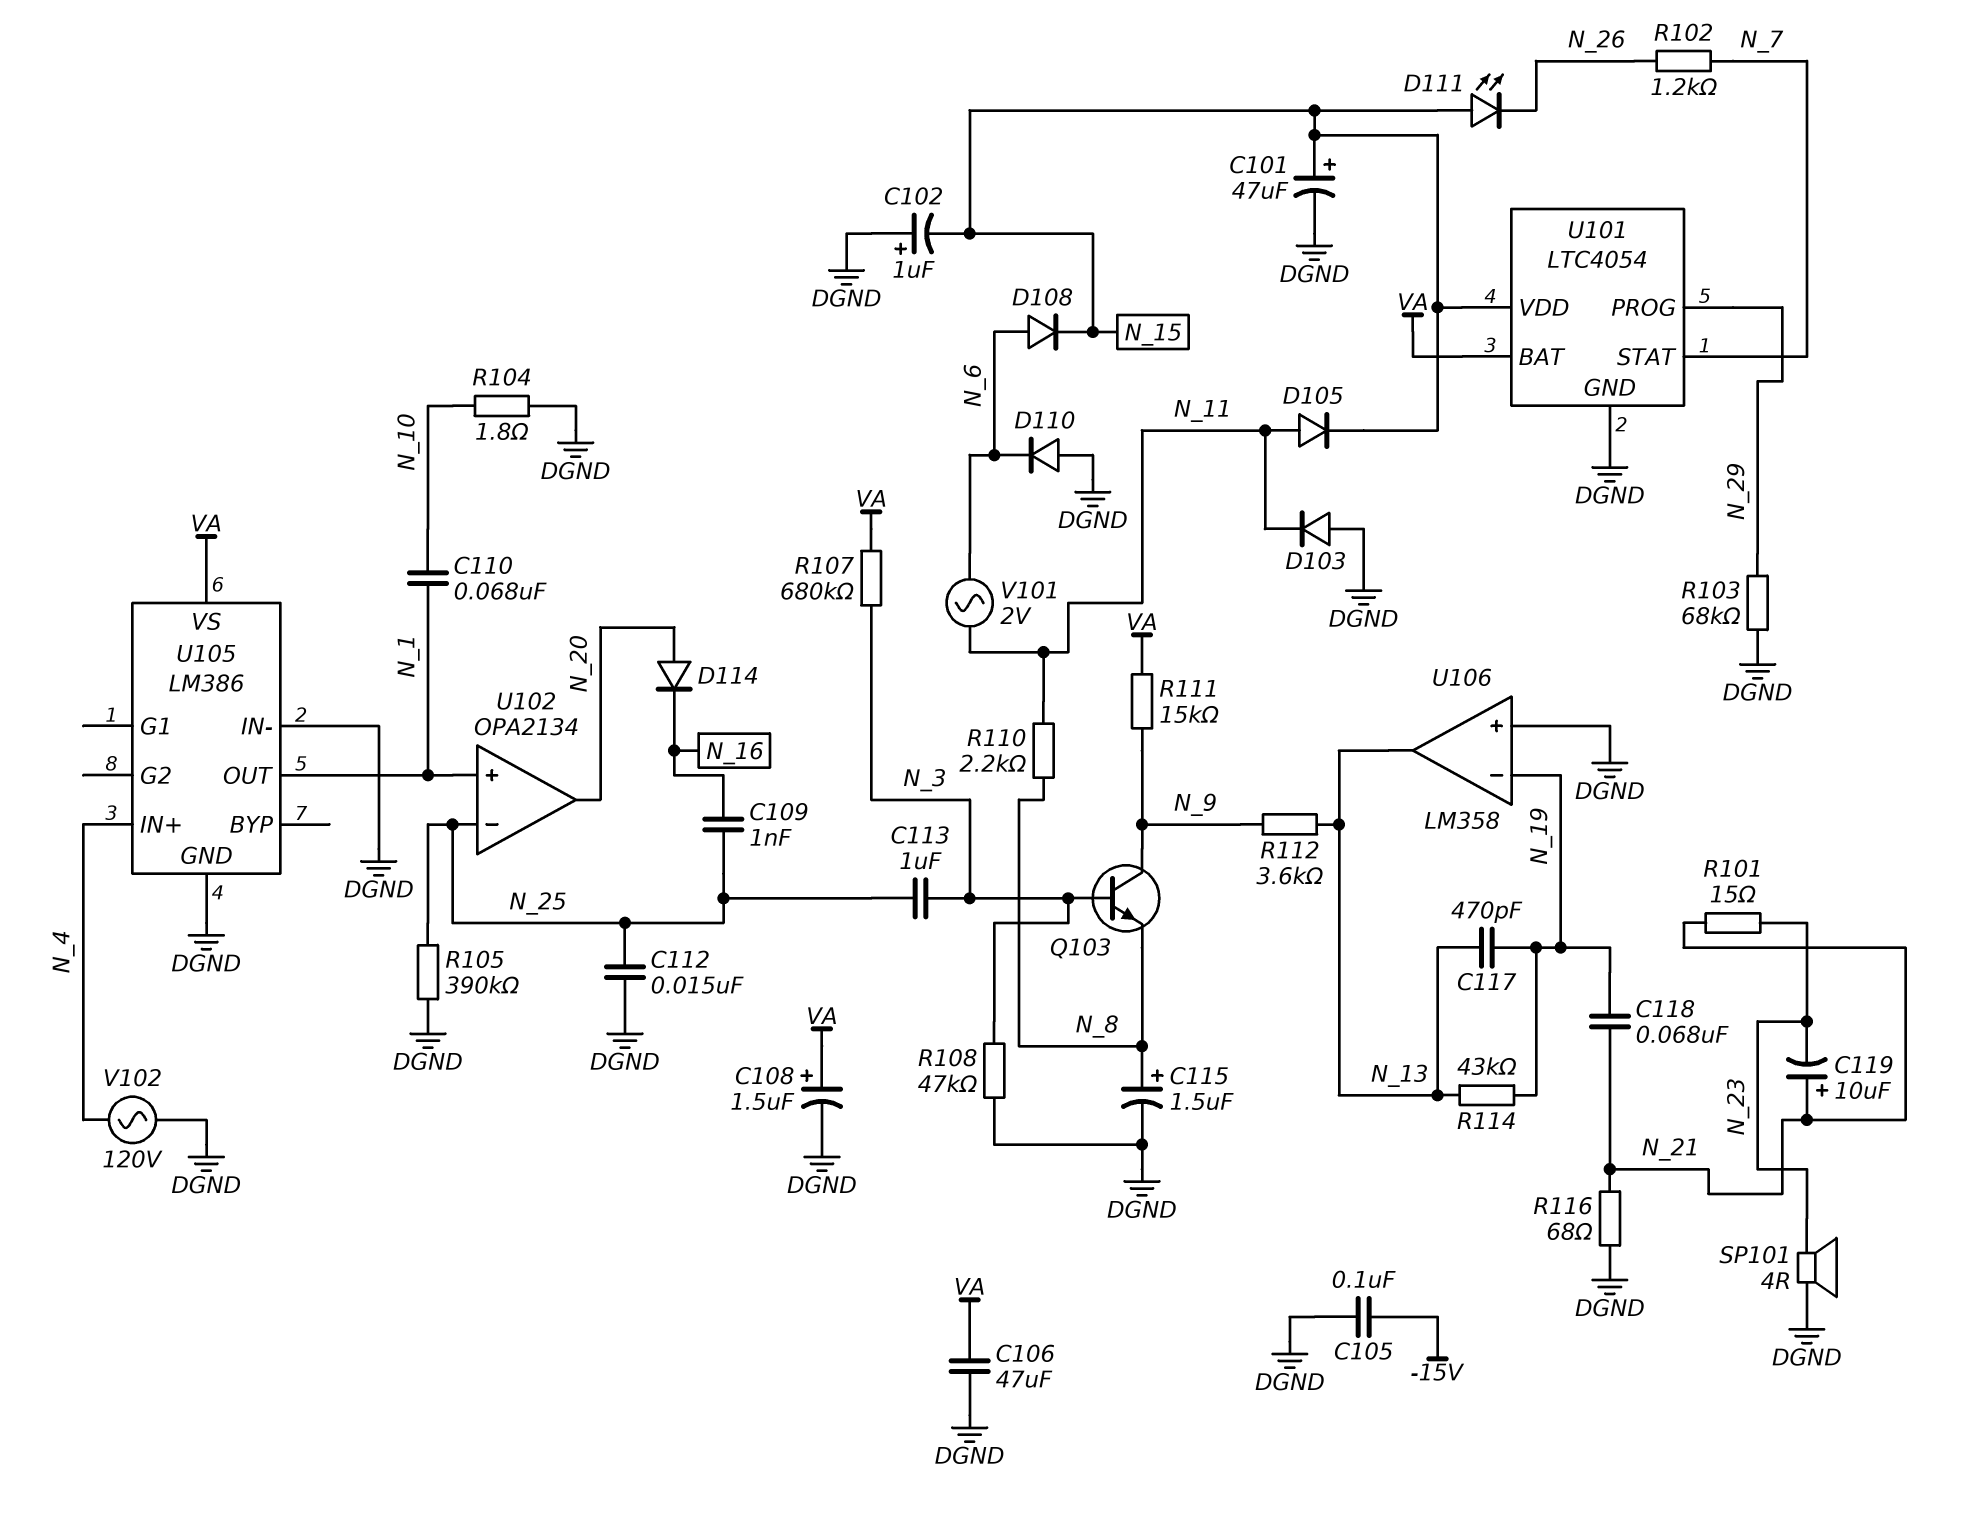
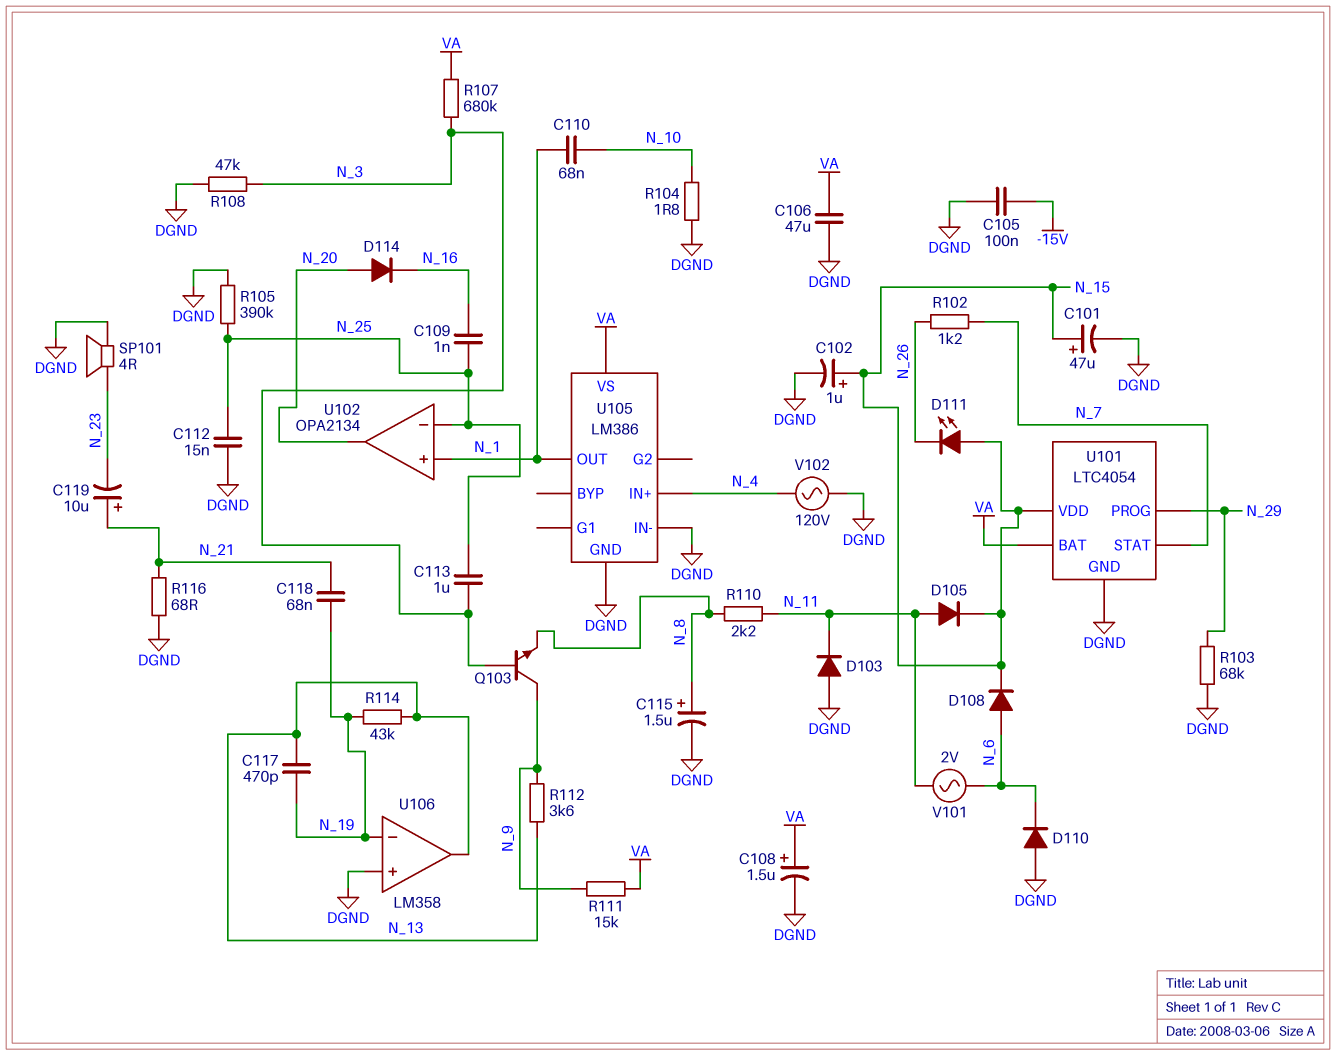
C102: 1uF (plus DGND, minus N_15) -> 1uF (plus N_15, minus DGND)
R101: 15 (N_21, N_23) -> none

